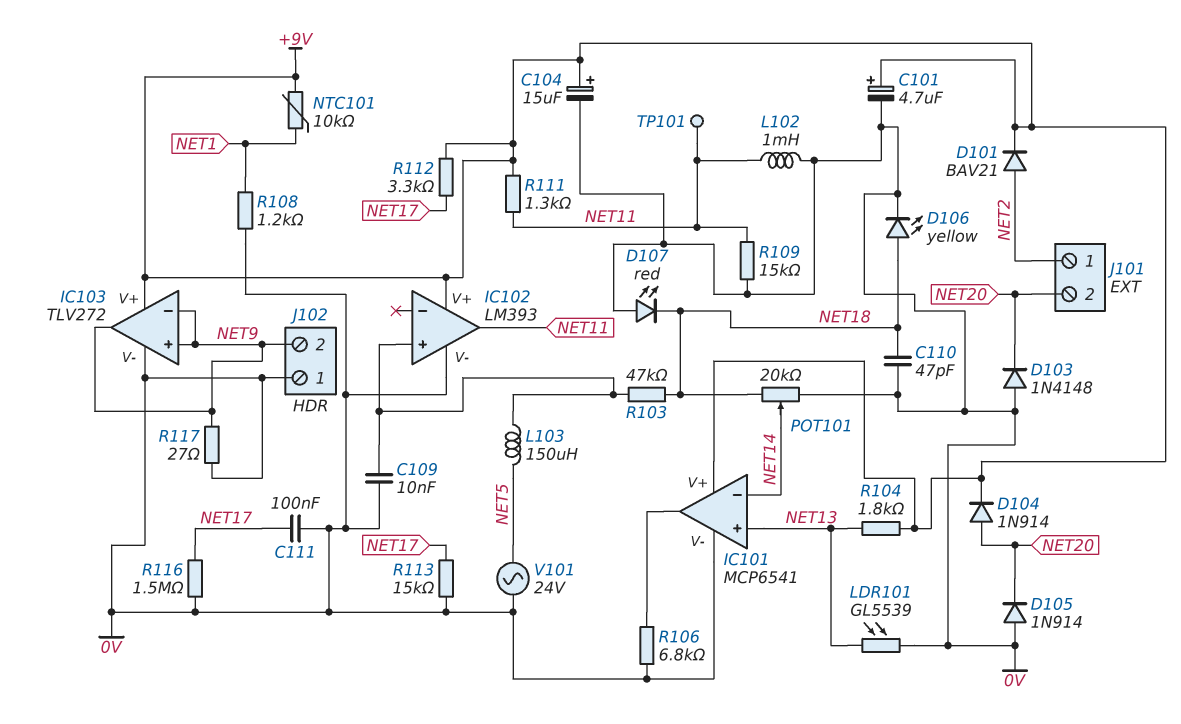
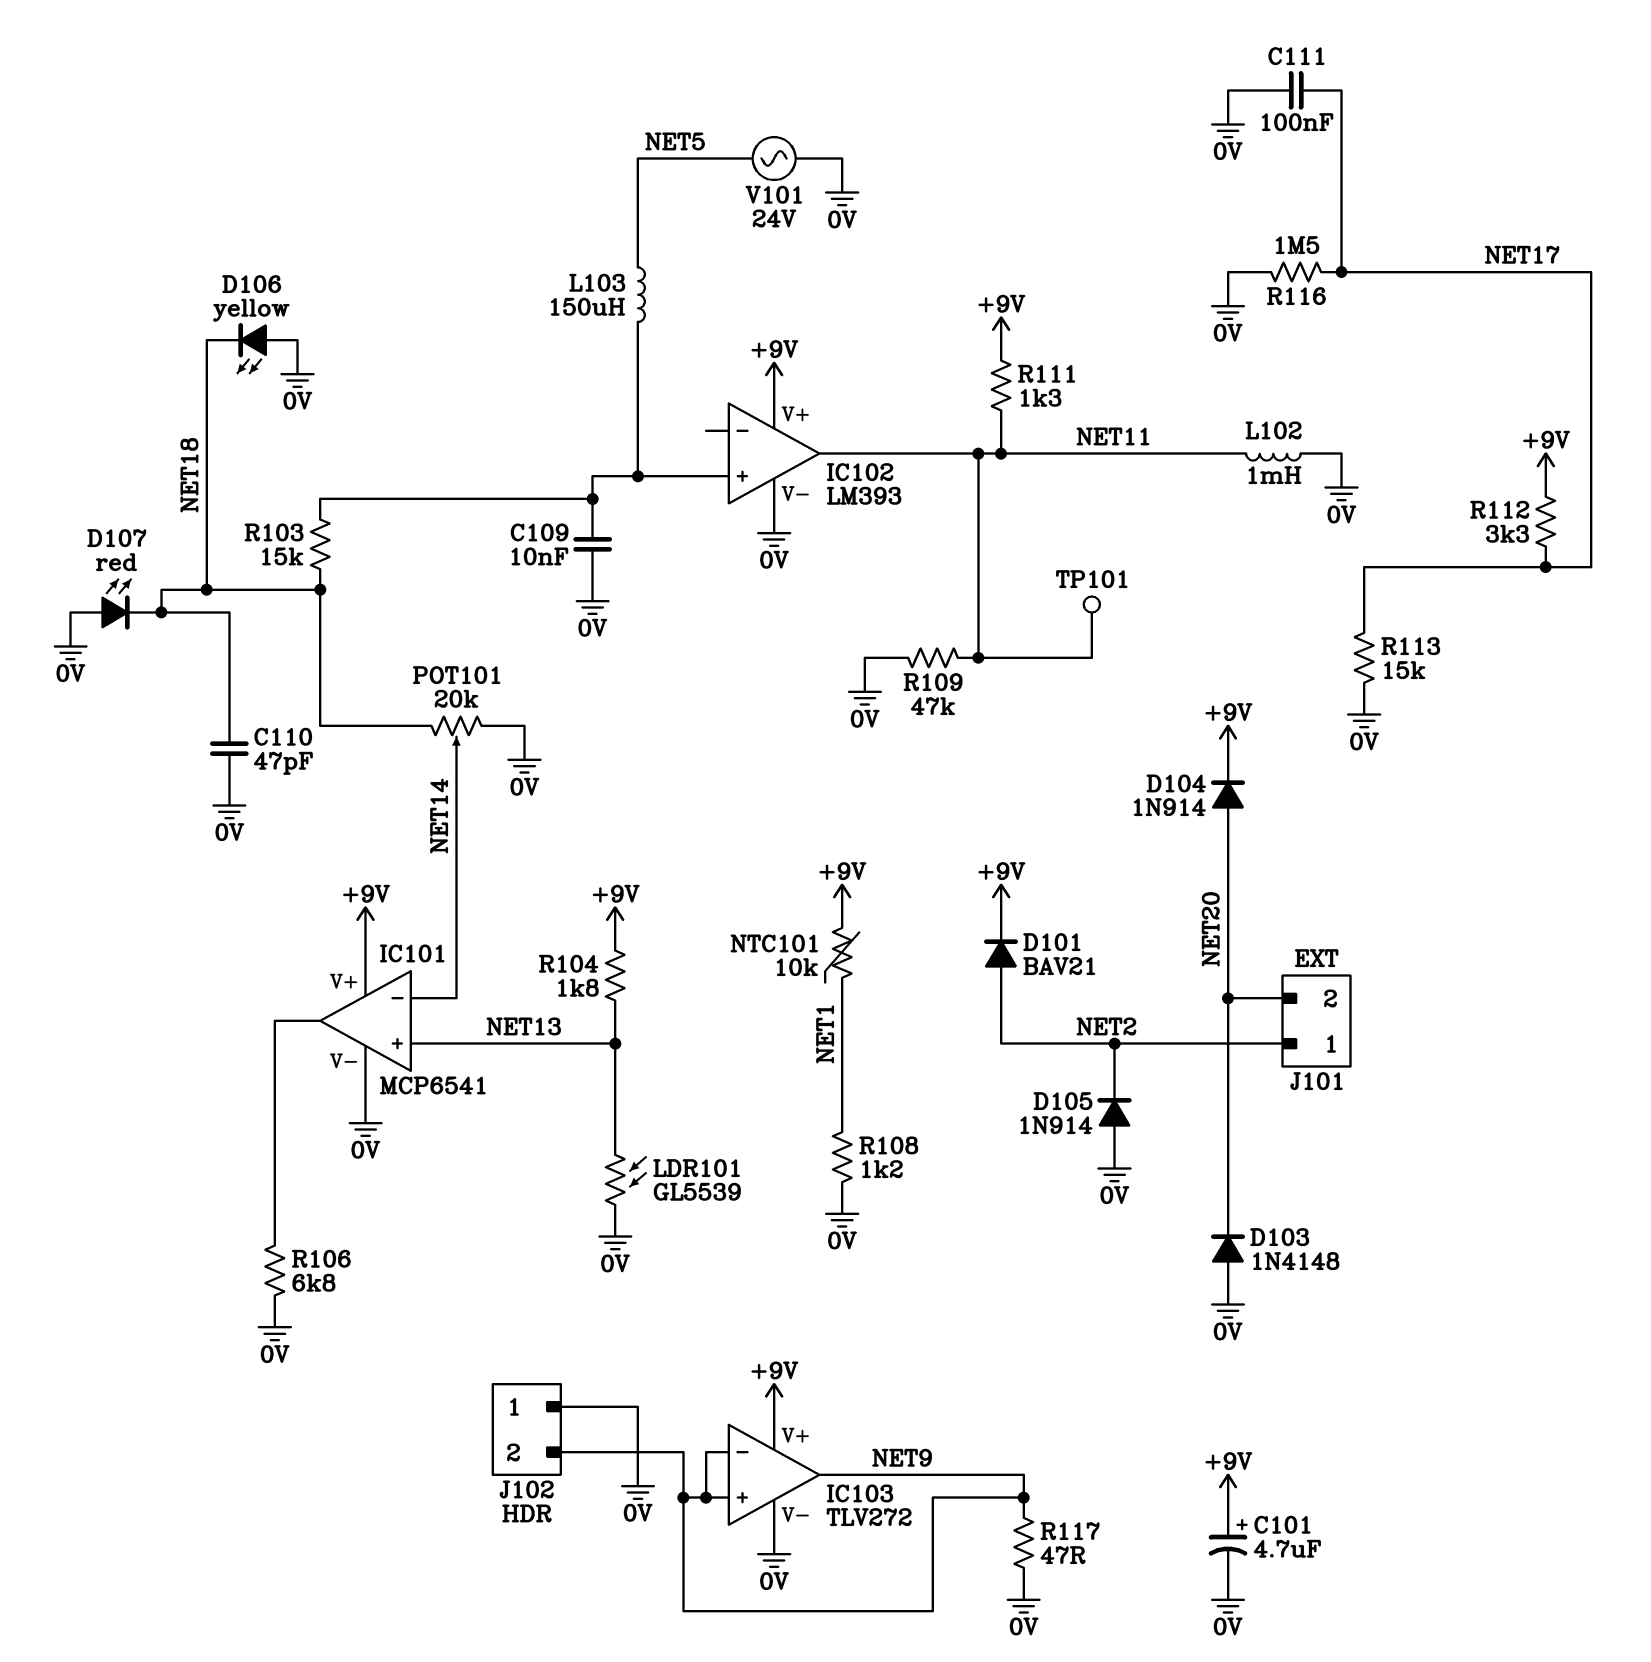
C104: 15uF (plus +9V, minus 0V) -> none
D105: diode 1N914 (A 0V, K NET20) -> diode 1N914 (A 0V, K NET2)
D106: LED yellow (A NET18, K 0V) -> LED yellow (A 0V, K NET18)
R103: 47k (IC102/in+, NET18) -> 15k (IC102/in+, NET18)
R109: 15k (0V, NET11) -> 47k (0V, NET11)
R117: 27 (0V, NET9) -> 47 (0V, NET9)

